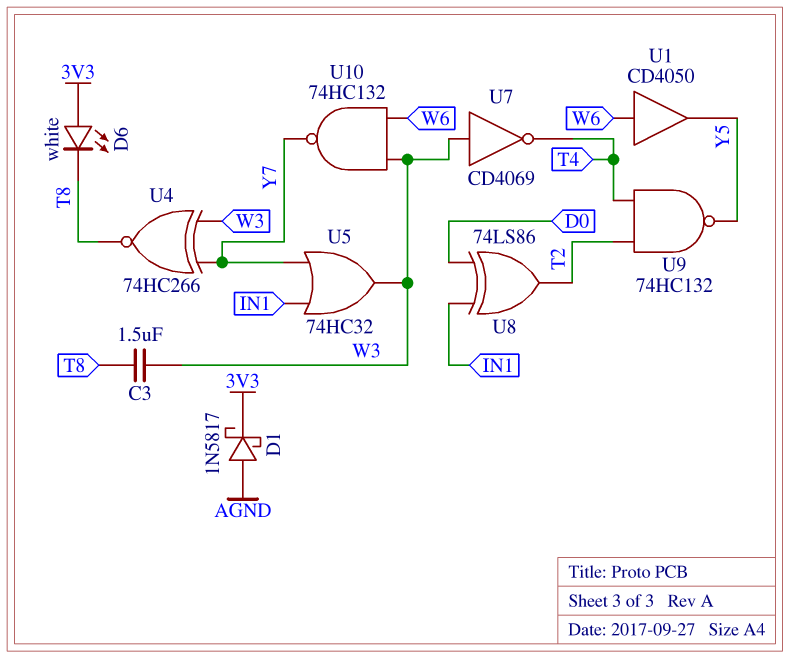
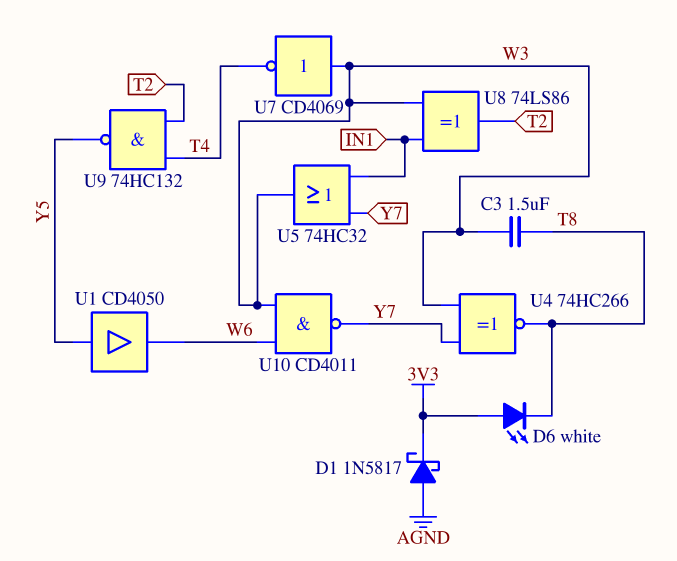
U1: buffer CD4050 (in W6, out Y5) -> buffer CD4050 (in Y5, out W6)
U8: XOR 74LS86 (in D0, in IN1, out T2) -> XOR 74LS86 (in IN1, in W3, out T2)
U10: NAND 74HC132 (in W3, in W6, out Y7) -> NAND CD4011 (in W3, in W6, out Y7)

